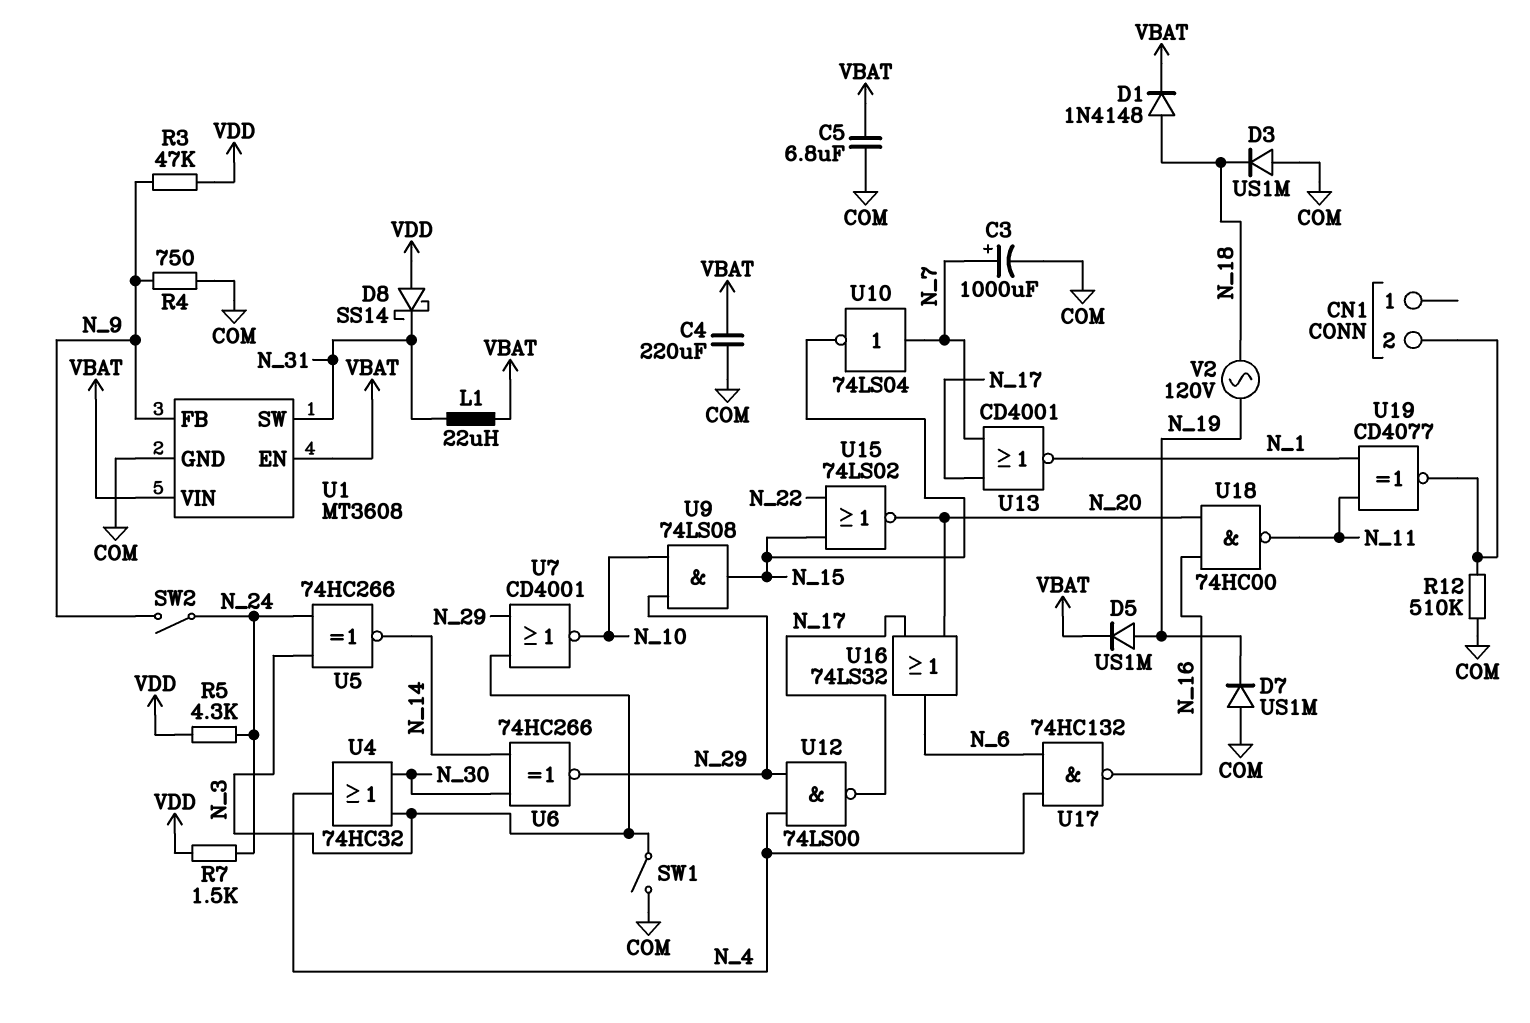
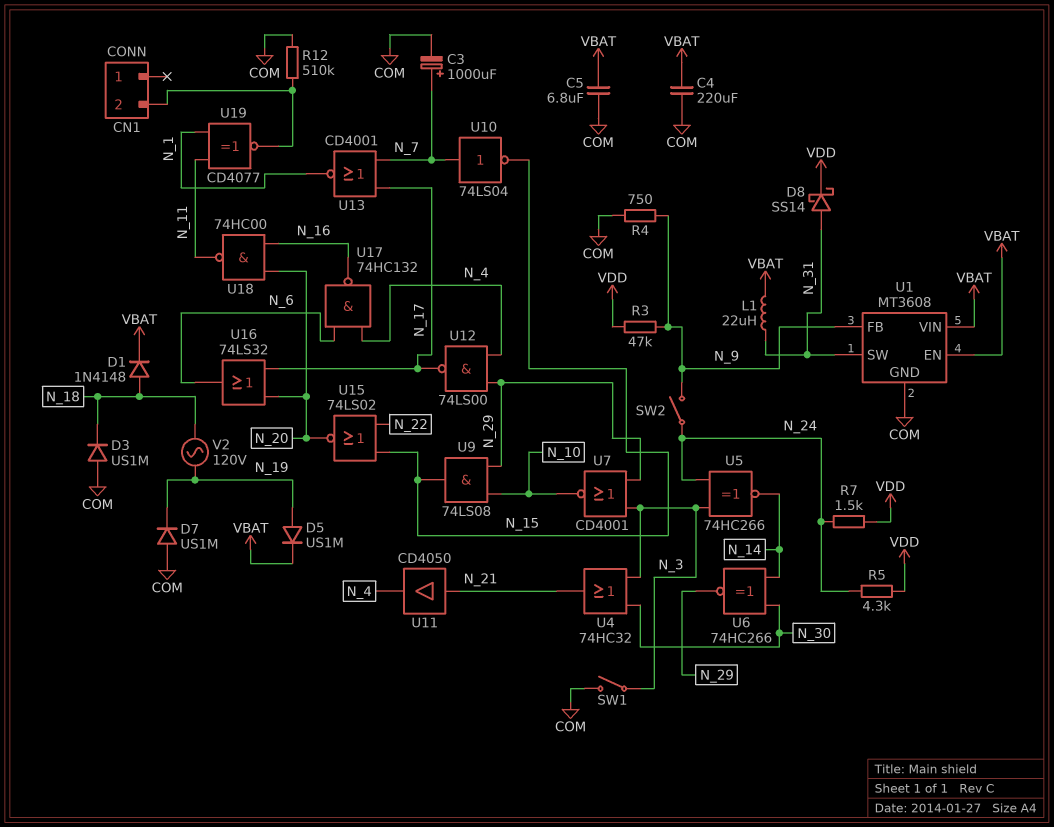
D8: schottky SS14 (A VDD, K N_31) -> schottky SS14 (A N_31, K VDD)
U4: OR 74HC32 (in N_3, in N_30, out N_4) -> OR 74HC32 (in N_3, in N_30, out N_21)
U11: none -> buffer CD4050 (in N_21, out N_4)

